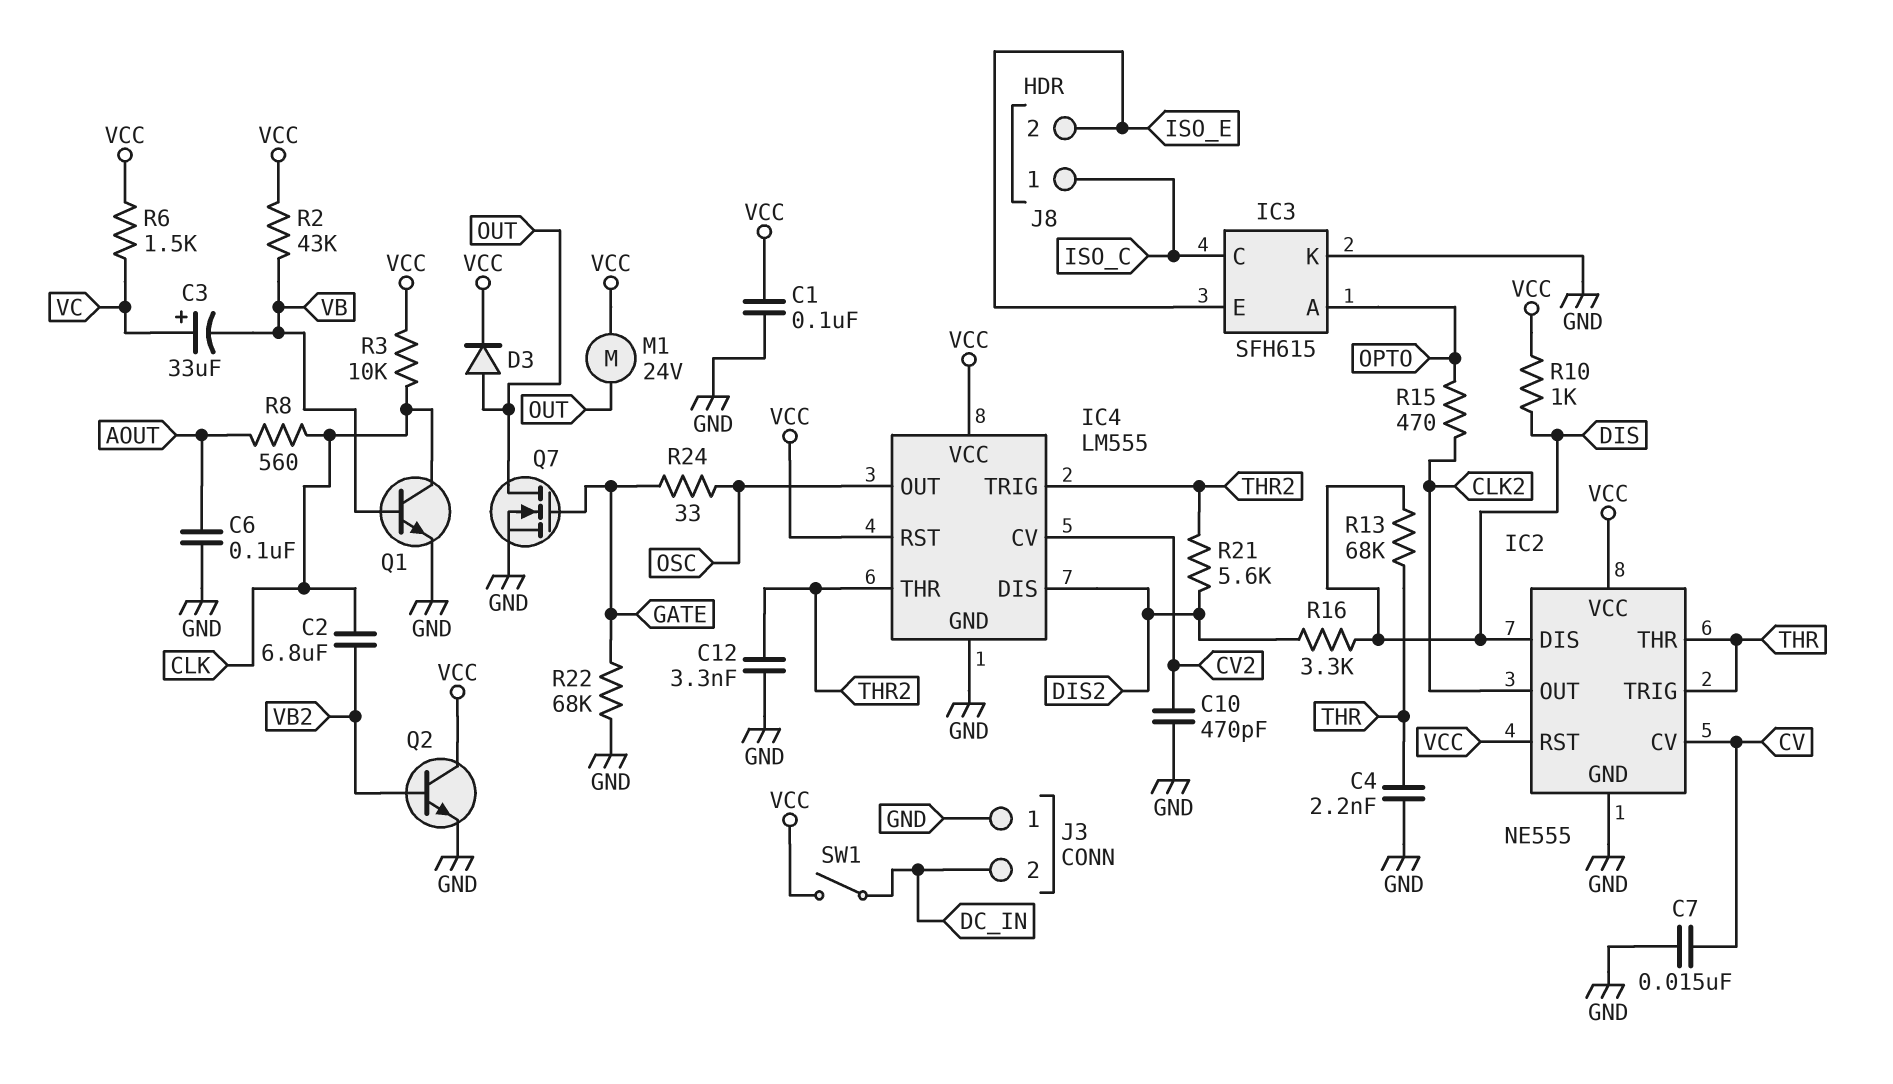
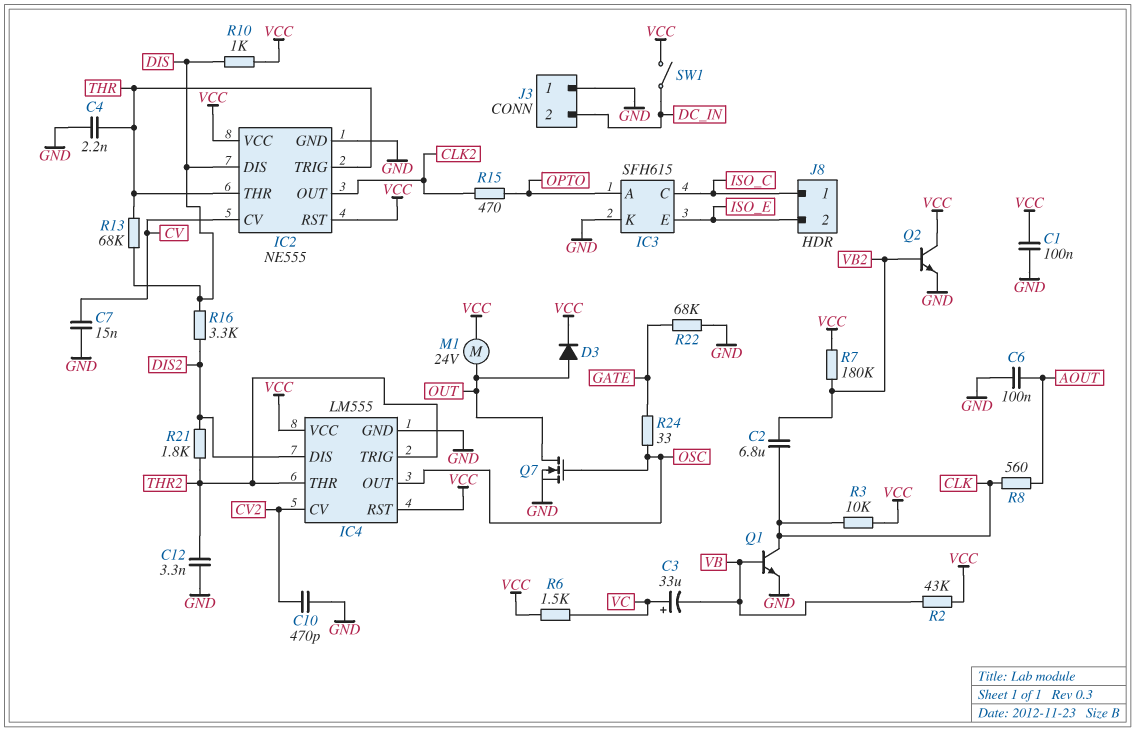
Q7: NMOS (G GATE, D OUT, S GND) -> NMOS (G OSC, D OUT, S GND)
R7: none -> 180k (VB2, VCC)
R21: 5.6k (DIS2, THR2) -> 1.8k (DIS2, THR2)

